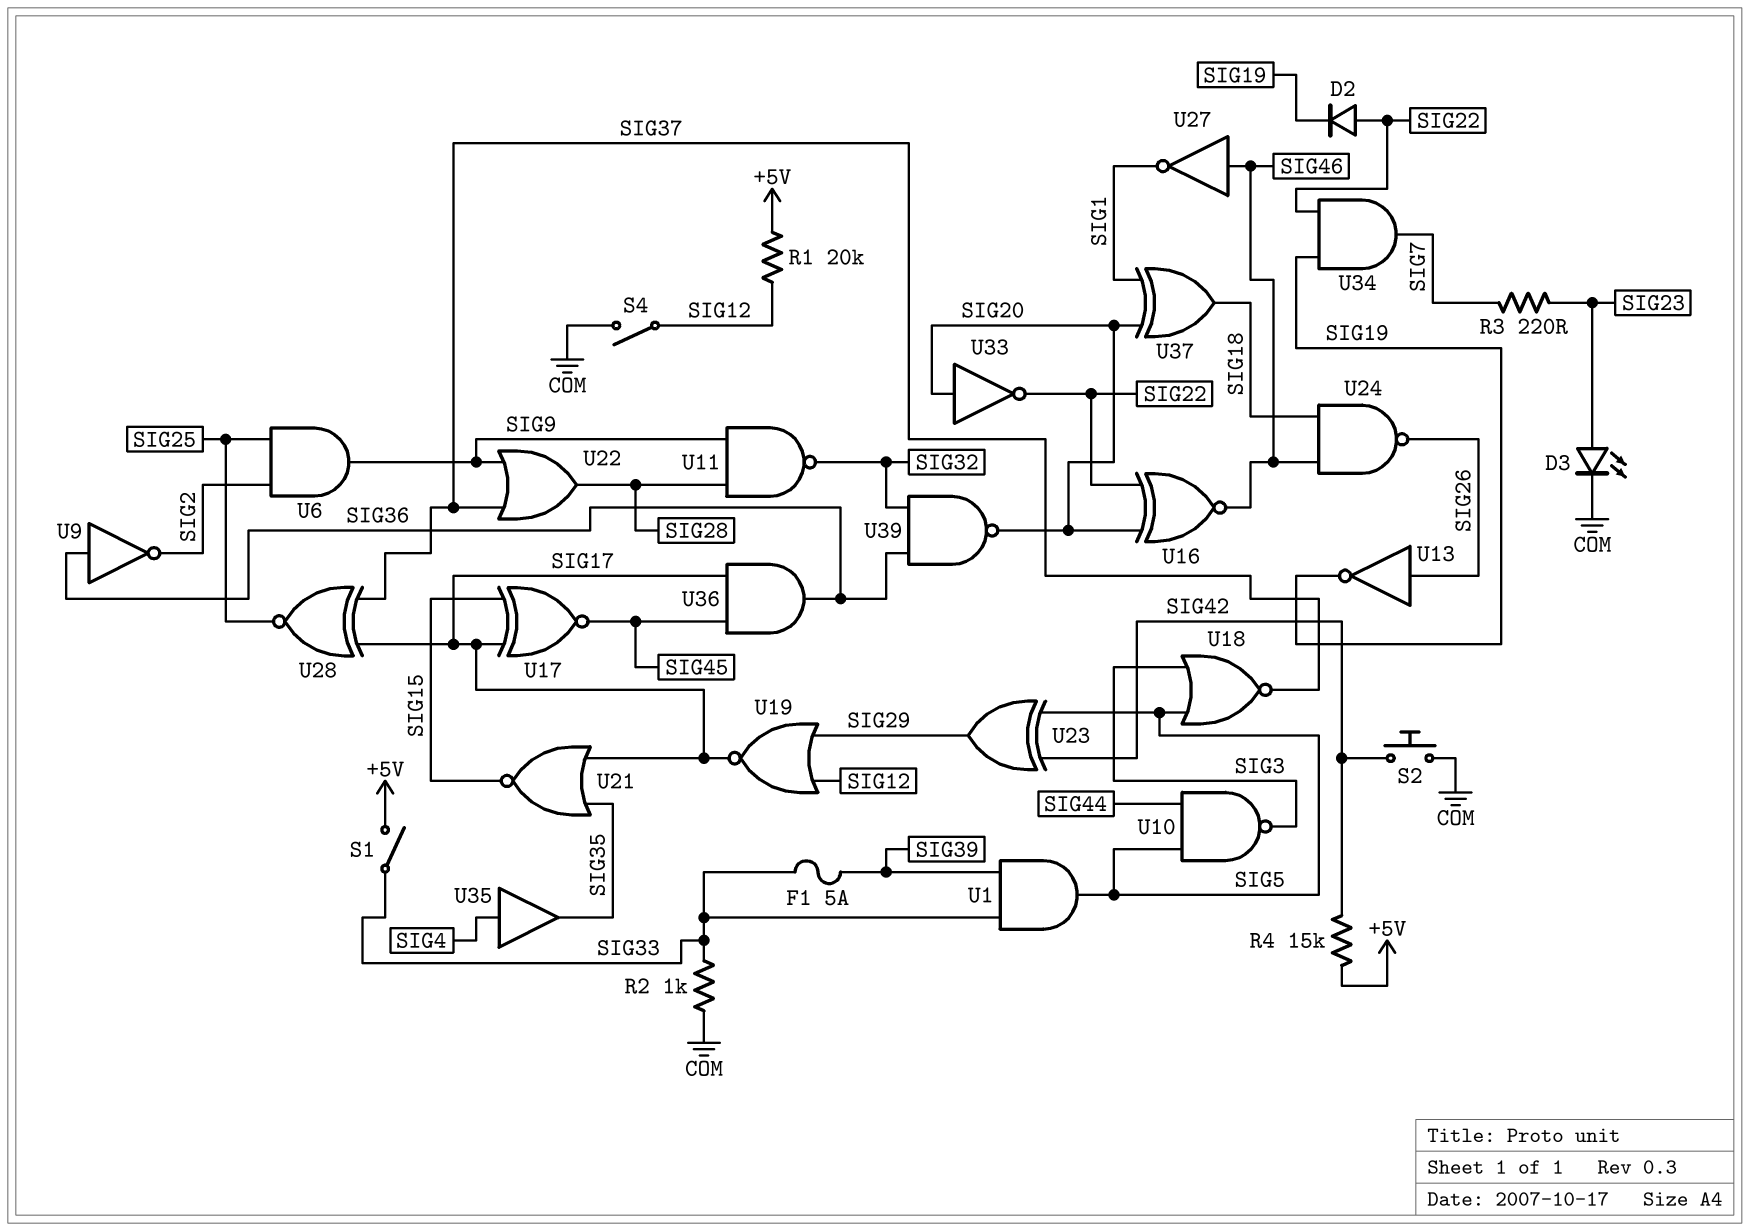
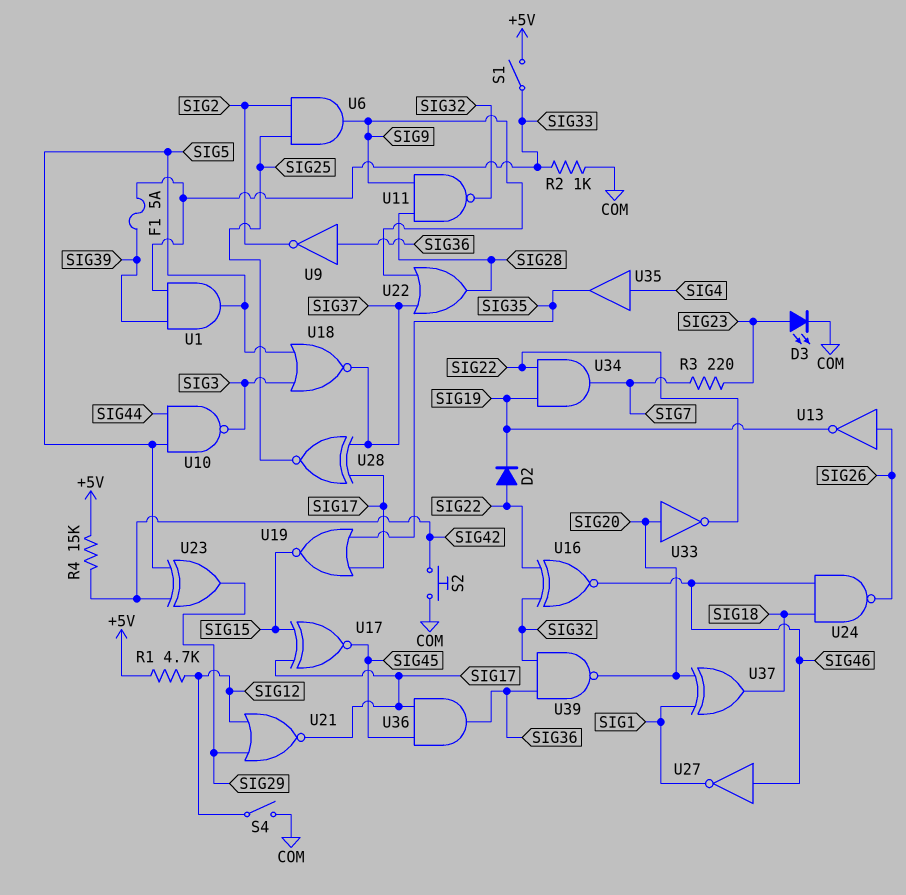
R1: 20k (+5V, SIG12) -> 4.7k (+5V, SIG12)
U16: XNOR (in SIG20, in SIG22, out SIG46) -> XNOR (in SIG22, in SIG32, out SIG46)
U19: NOR (in SIG12, in SIG29, out SIG17) -> NOR (in SIG17, in SIG35, out SIG15)
U21: NOR (in SIG17, in SIG35, out SIG15) -> NOR (in SIG12, in SIG29, out SIG17)

